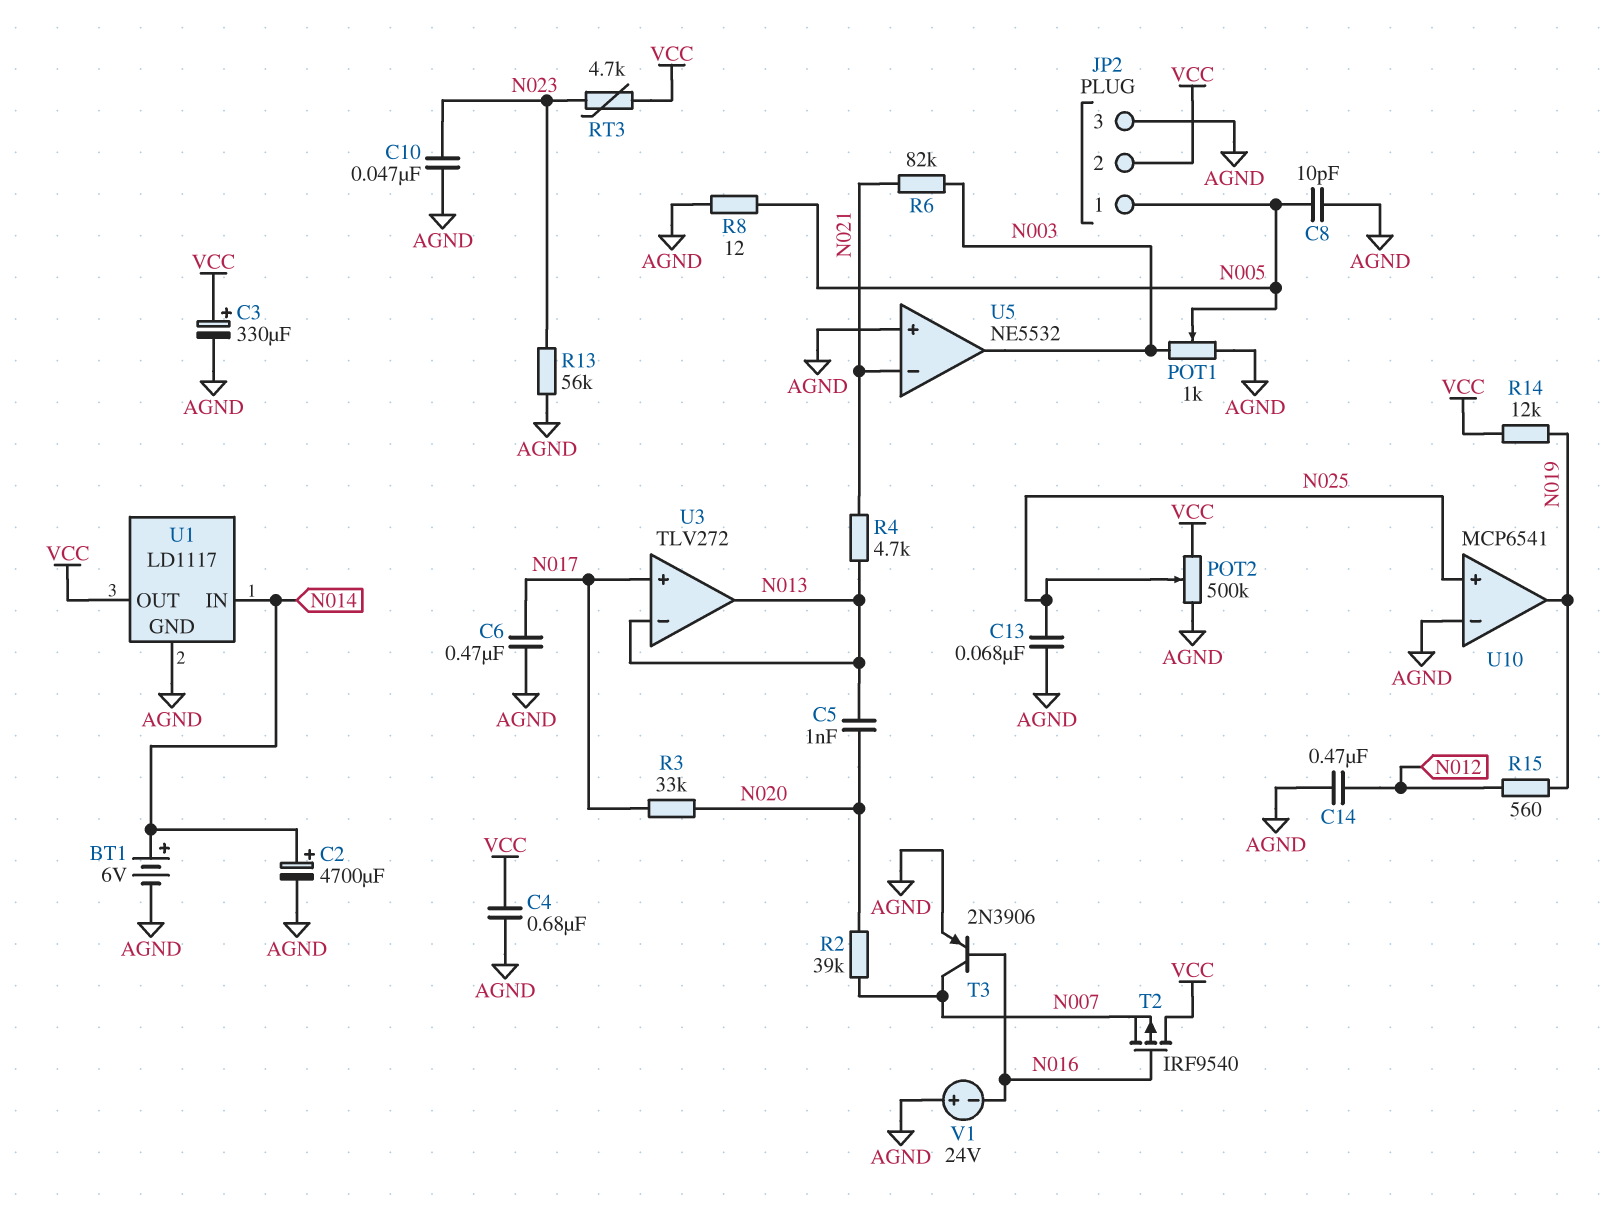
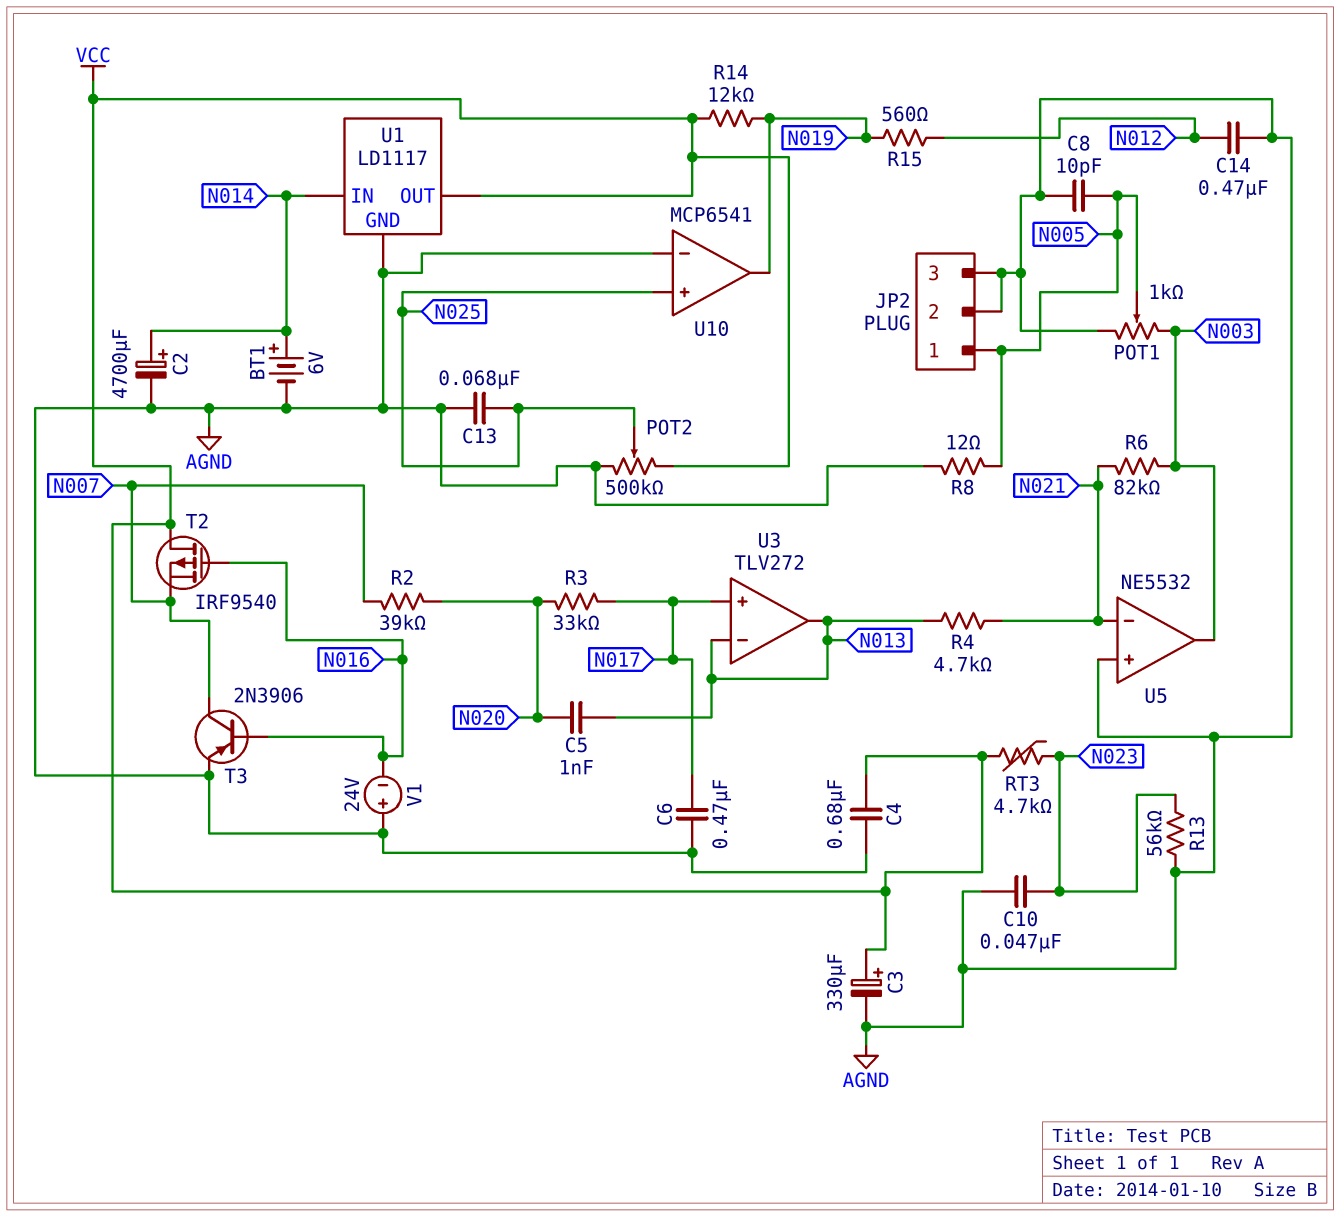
JP2 pin 2: VCC -> AGND

